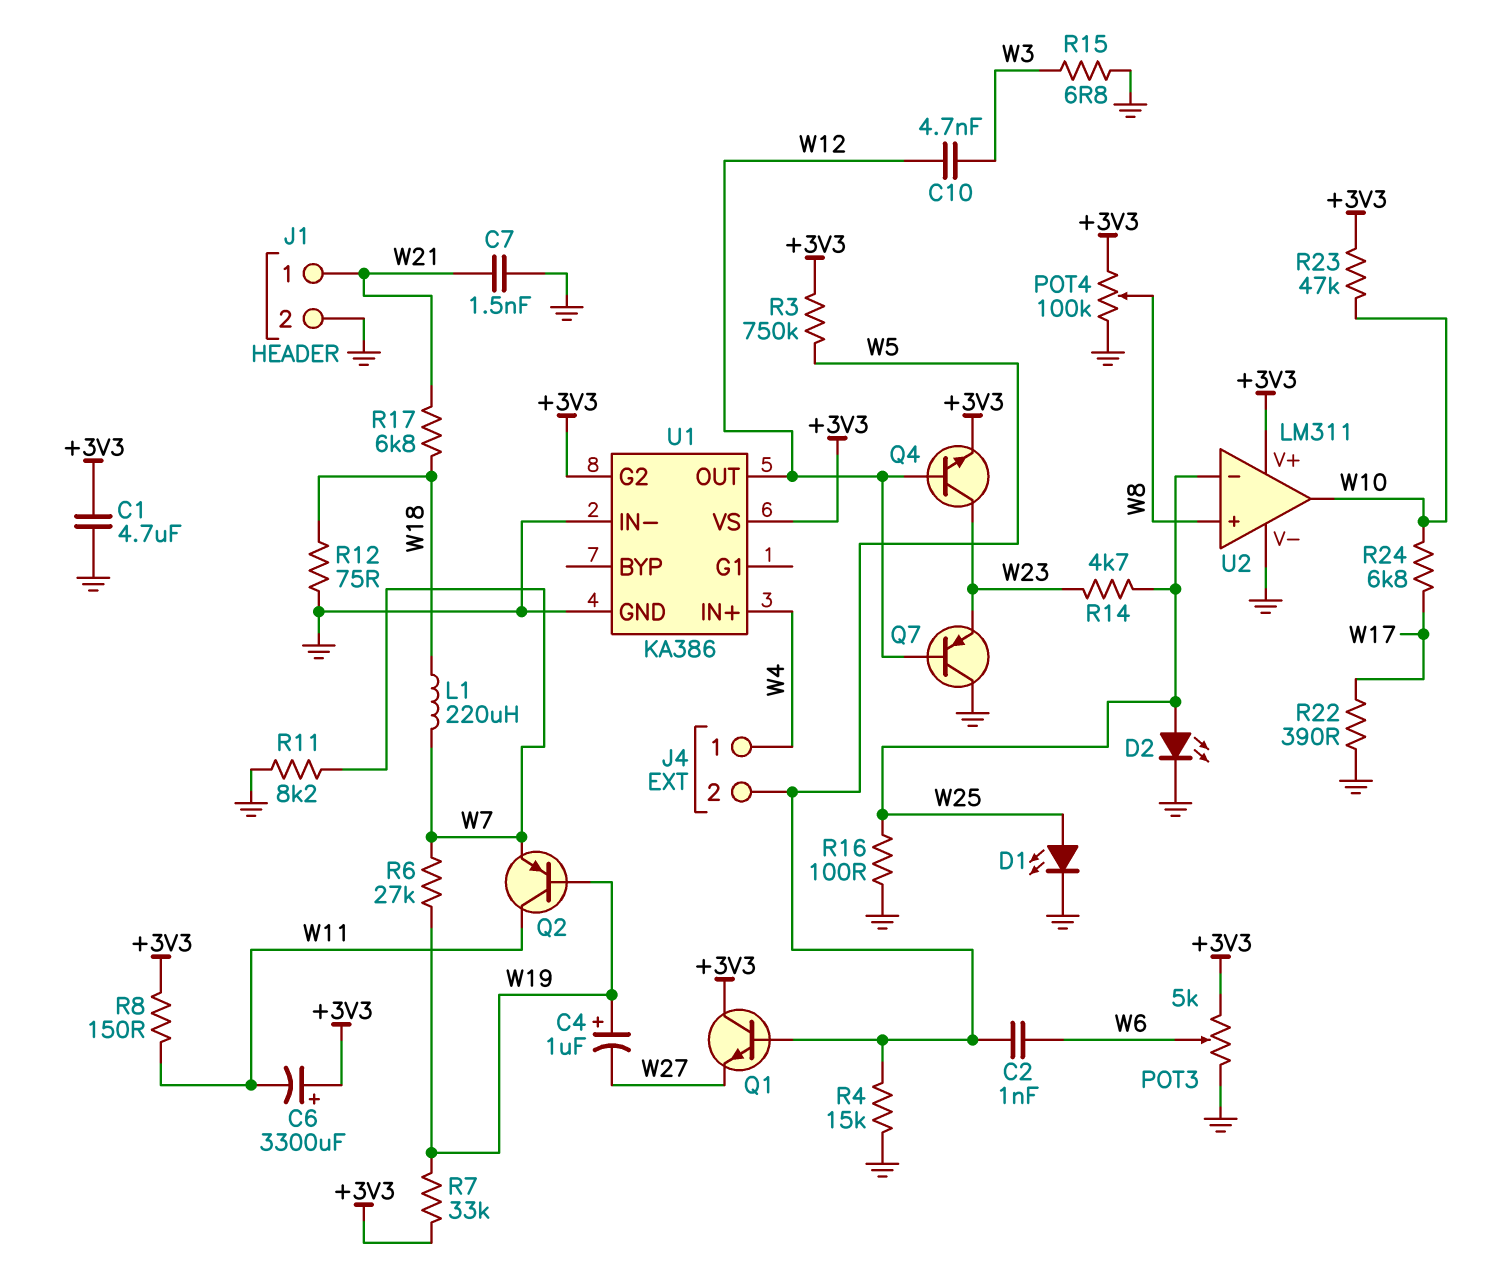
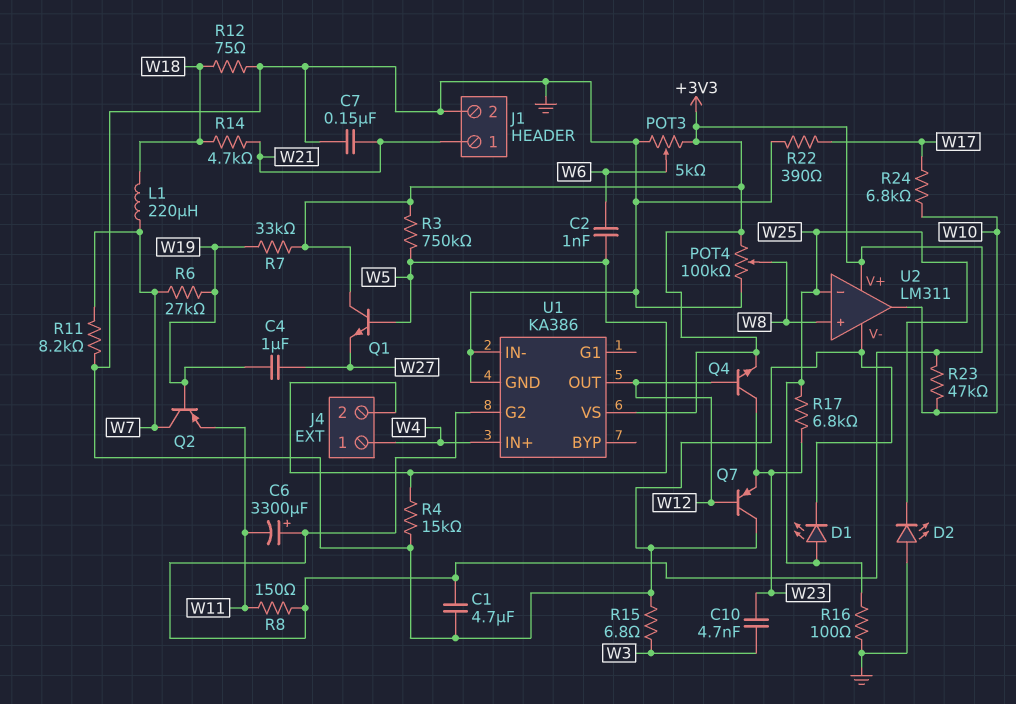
C4: 1uF (plus W19, minus W27) -> 1uF (W19, W27)
C7: 1.5nF (GND, W21) -> 150nF (GND, W21)
C10: 4.7nF (W3, W12) -> 4.7nF (W3, W23)
D2: LED (A W25, K GND) -> LED (A GND, K W25)
Q2: PNP (B W19, C W11, E W7) -> PNP (B W19, C W7, E W11)
R14: 4.7k (W23, W25) -> 4.7k (W18, W21)
R17: 6.8k (W18, W21) -> 6.8k (W23, W25)

